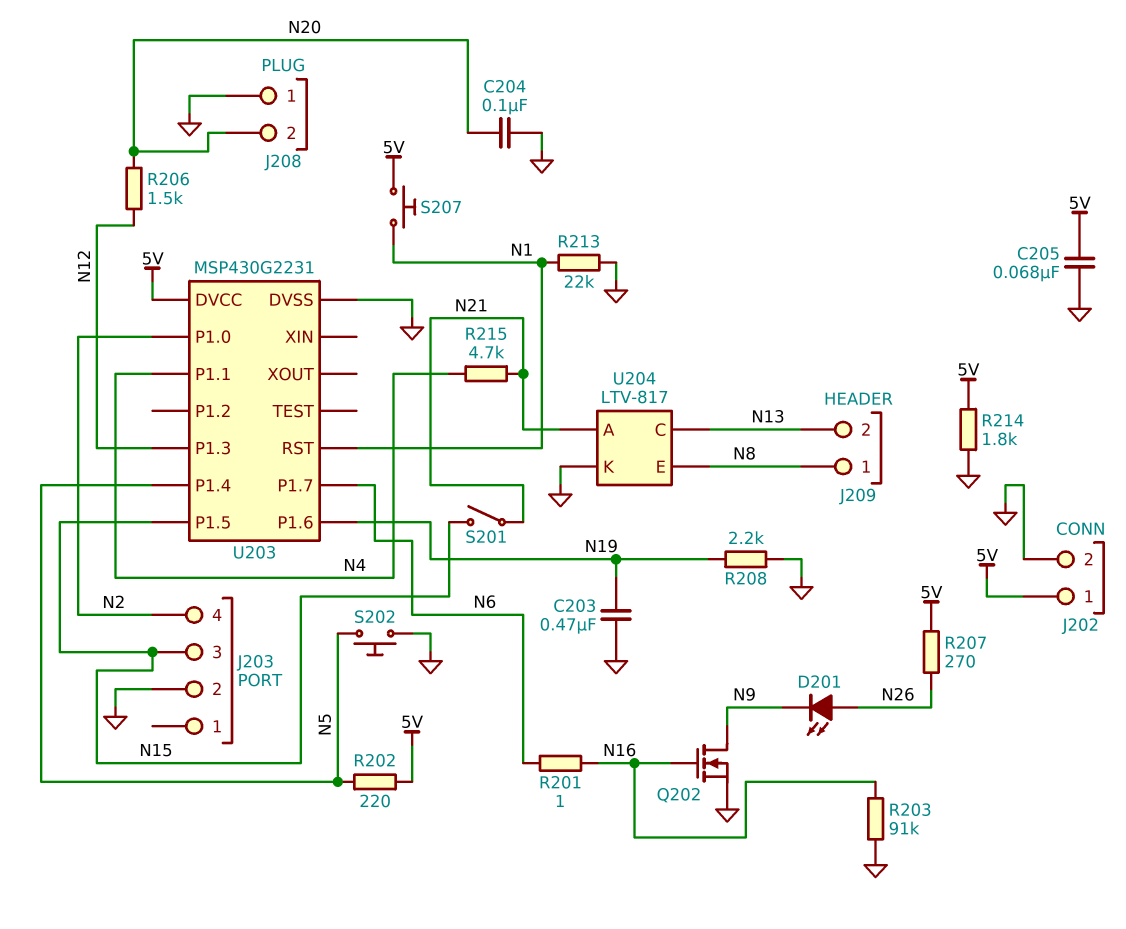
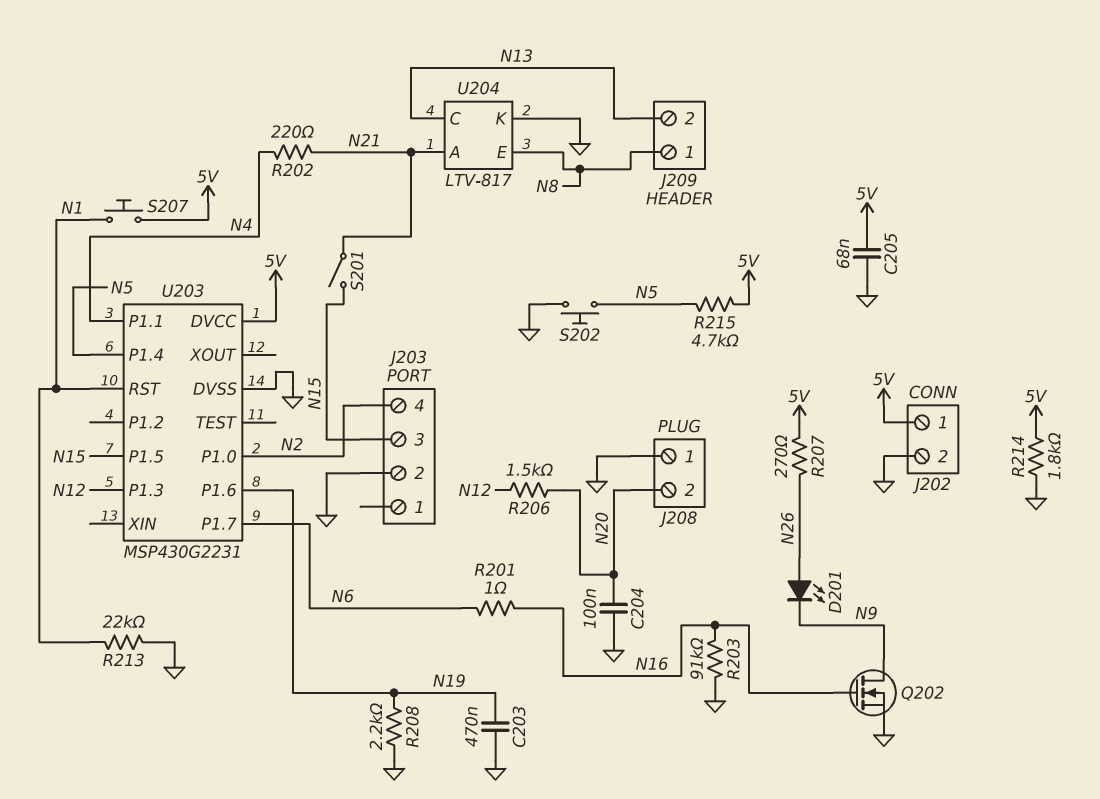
R202: 220 (5V, N5) -> 220 (N4, N21)
R215: 4.7k (N4, N21) -> 4.7k (5V, N5)

